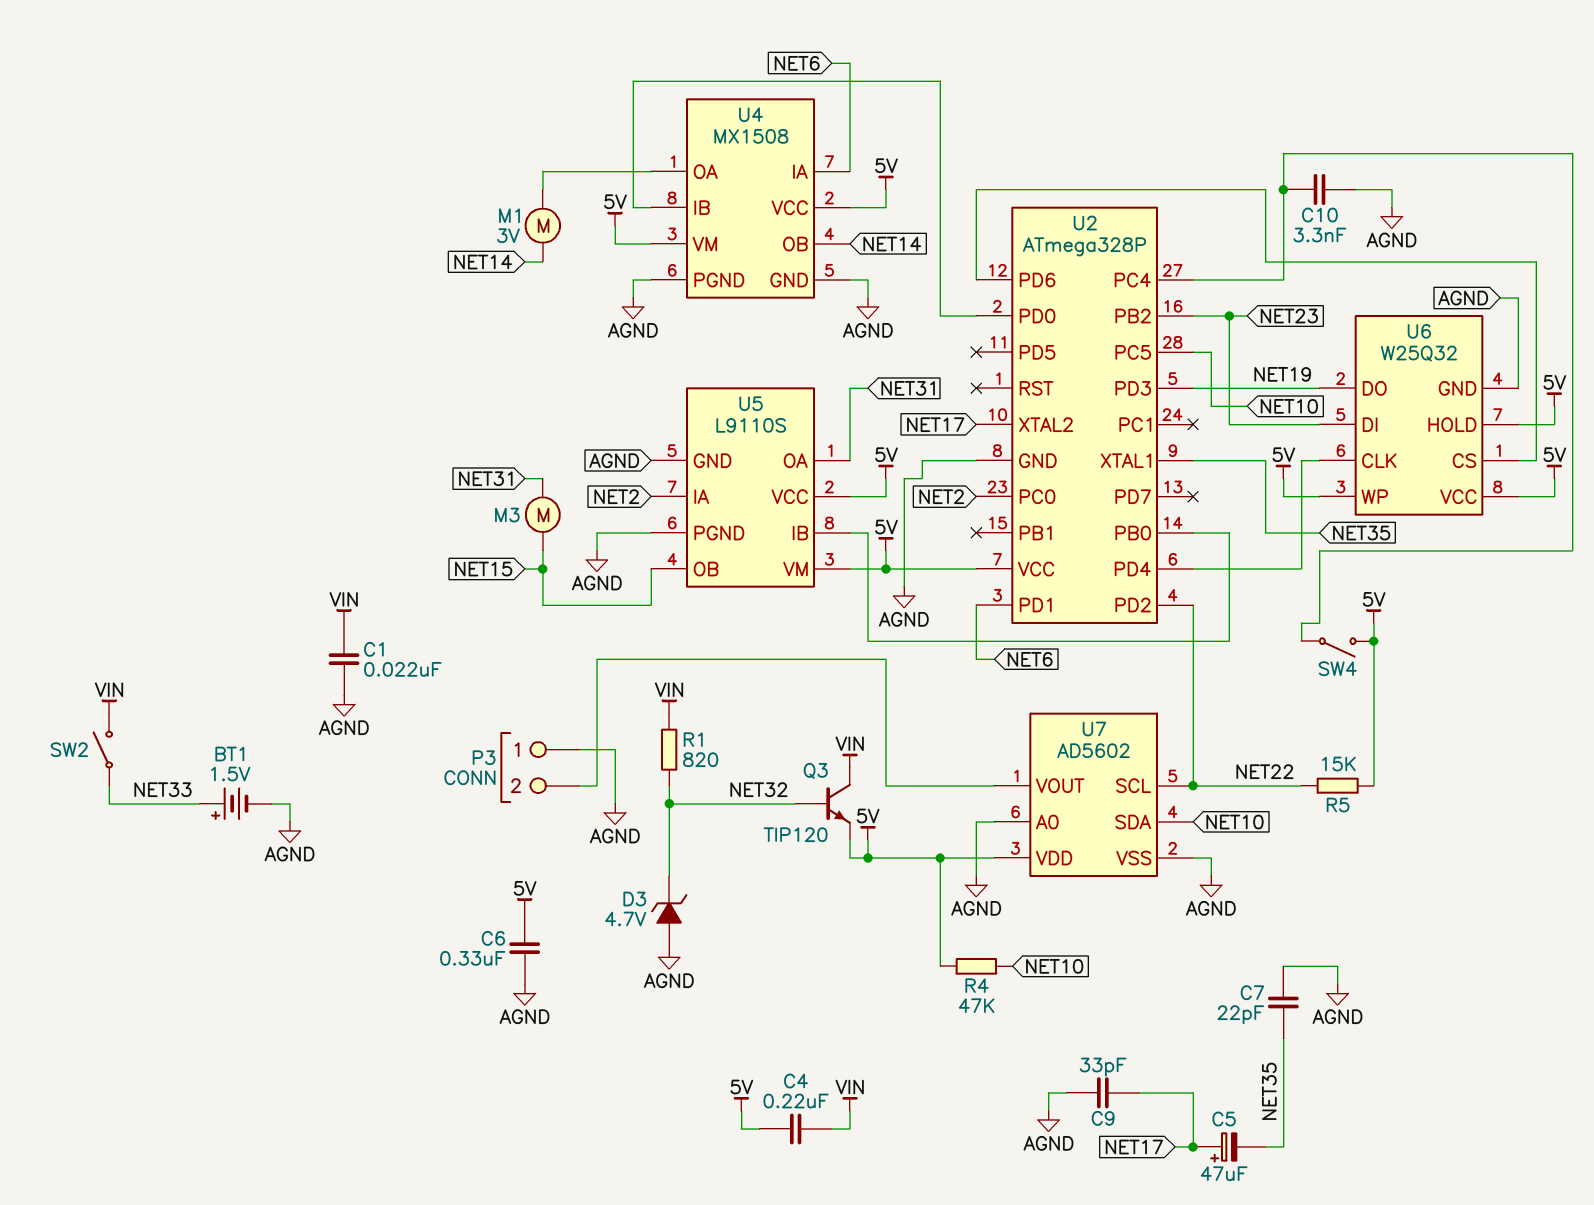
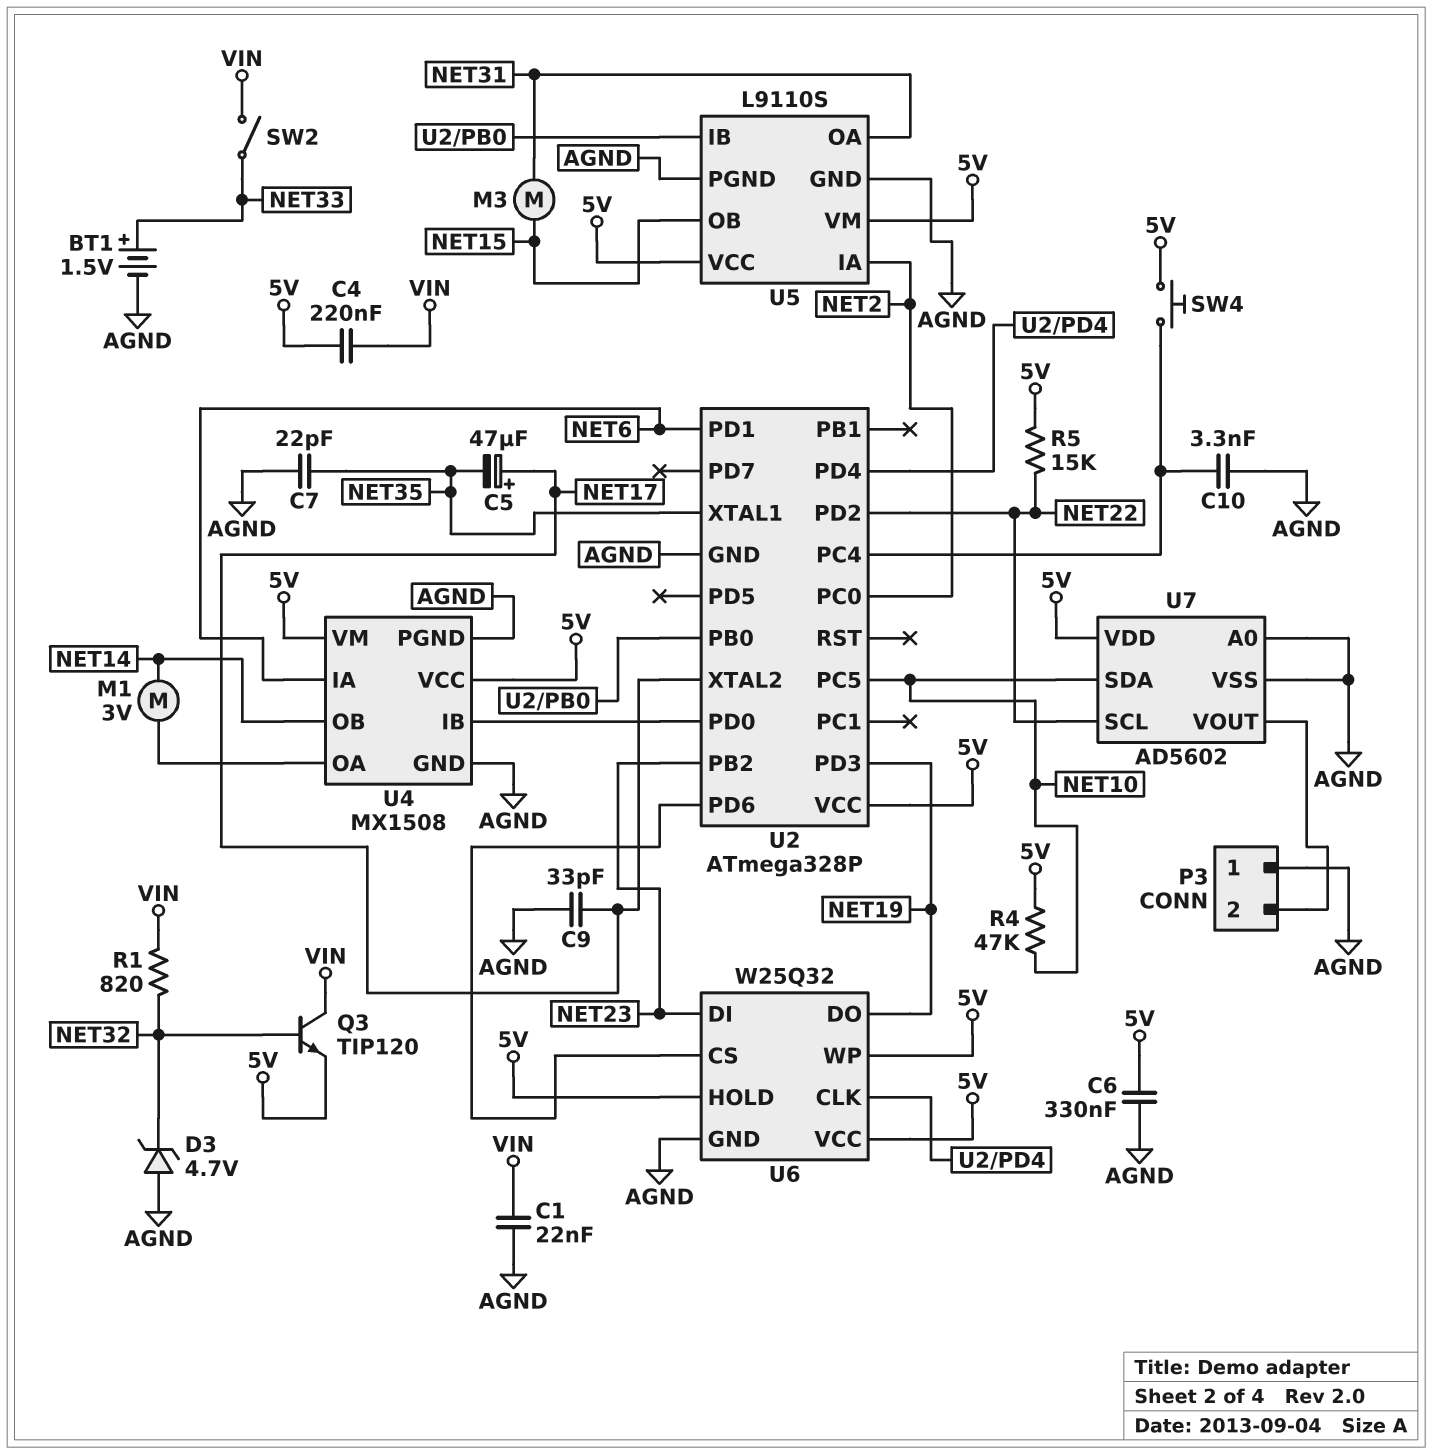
SW4: switch (5V, U2/PC4) -> button (5V, U2/PC4)

